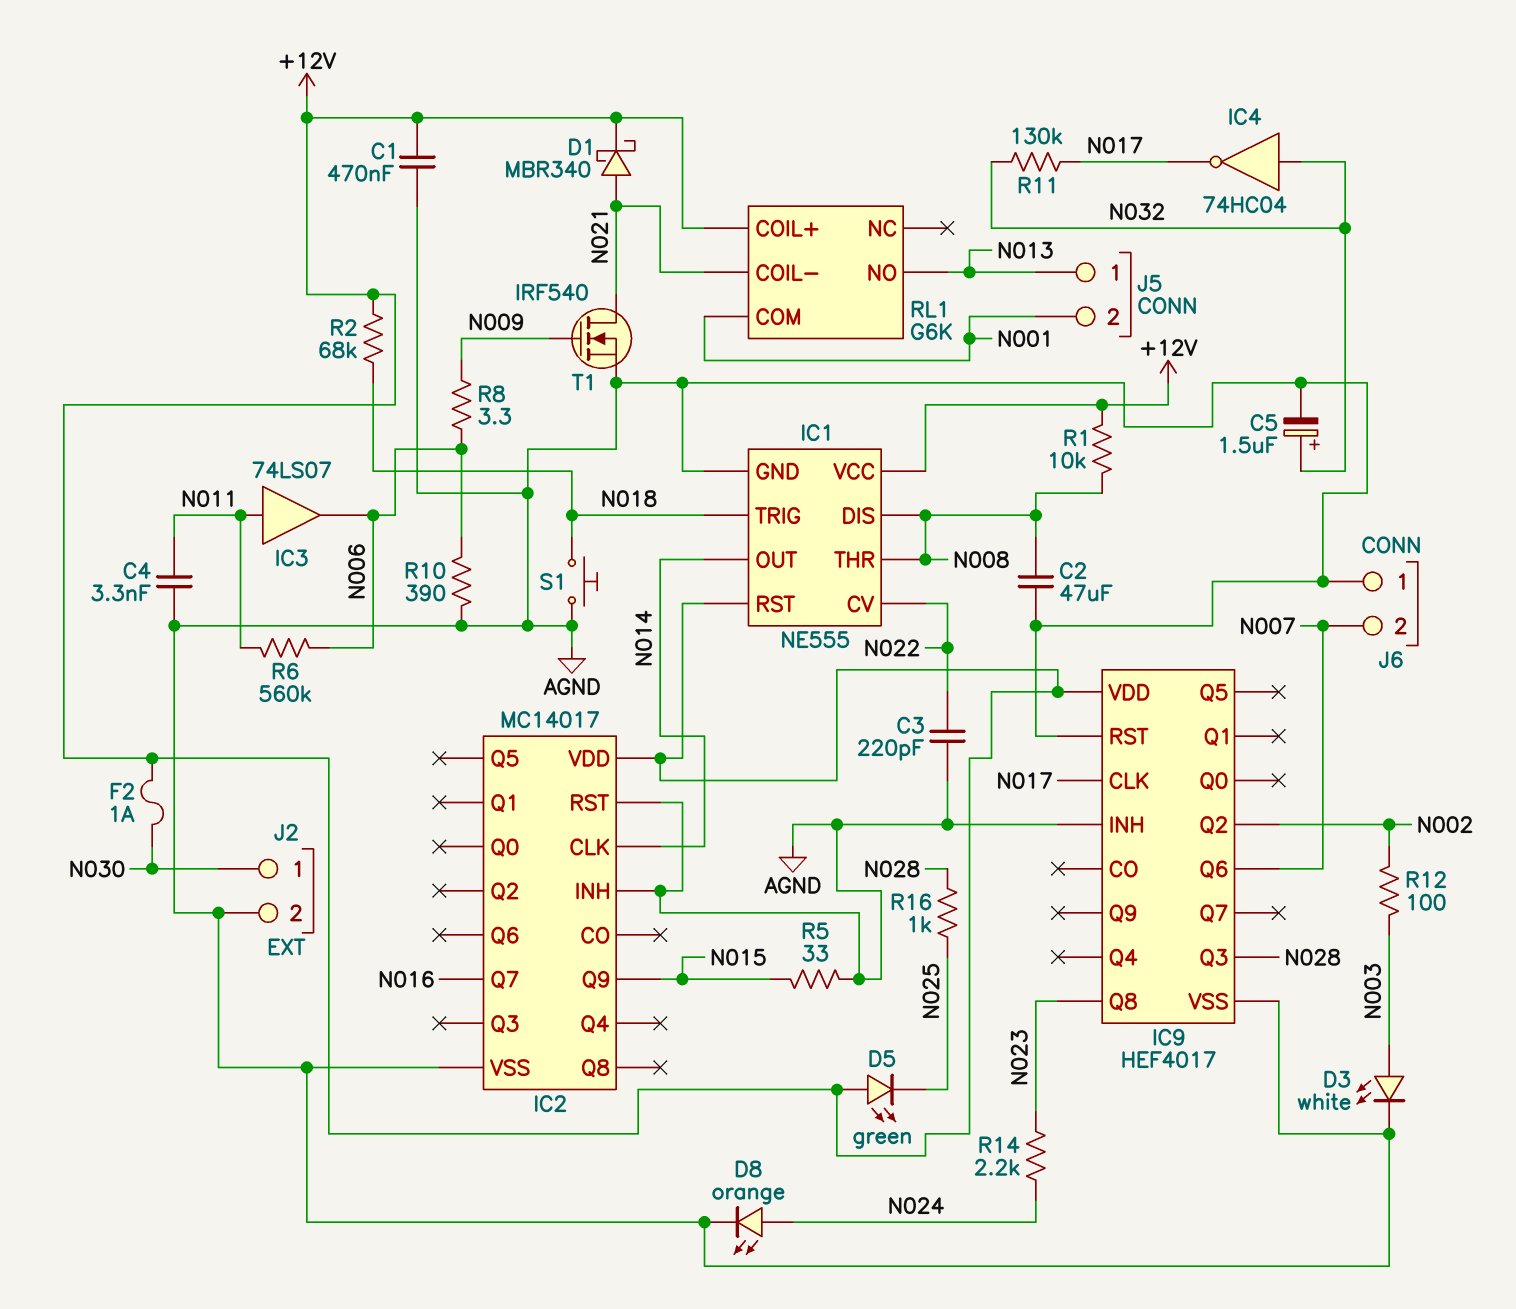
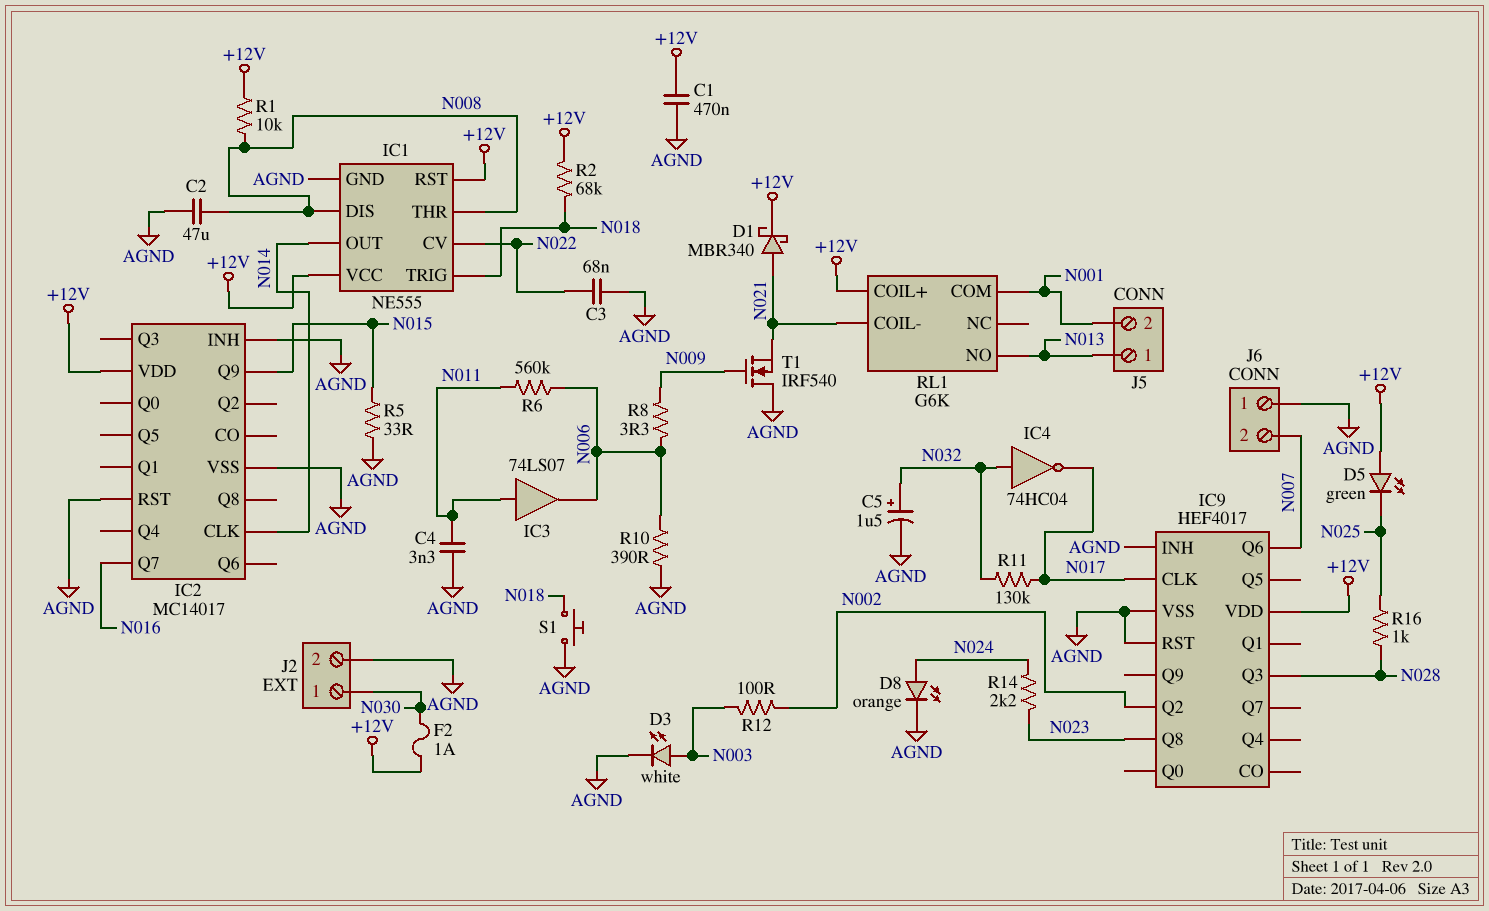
C3: 220pF (AGND, N022) -> 68nF (AGND, N022)
T1: NMOS IRF540 (G N009, D N021, S AGND) -> NMOS IRF540 (G N009, D AGND, S N021)

